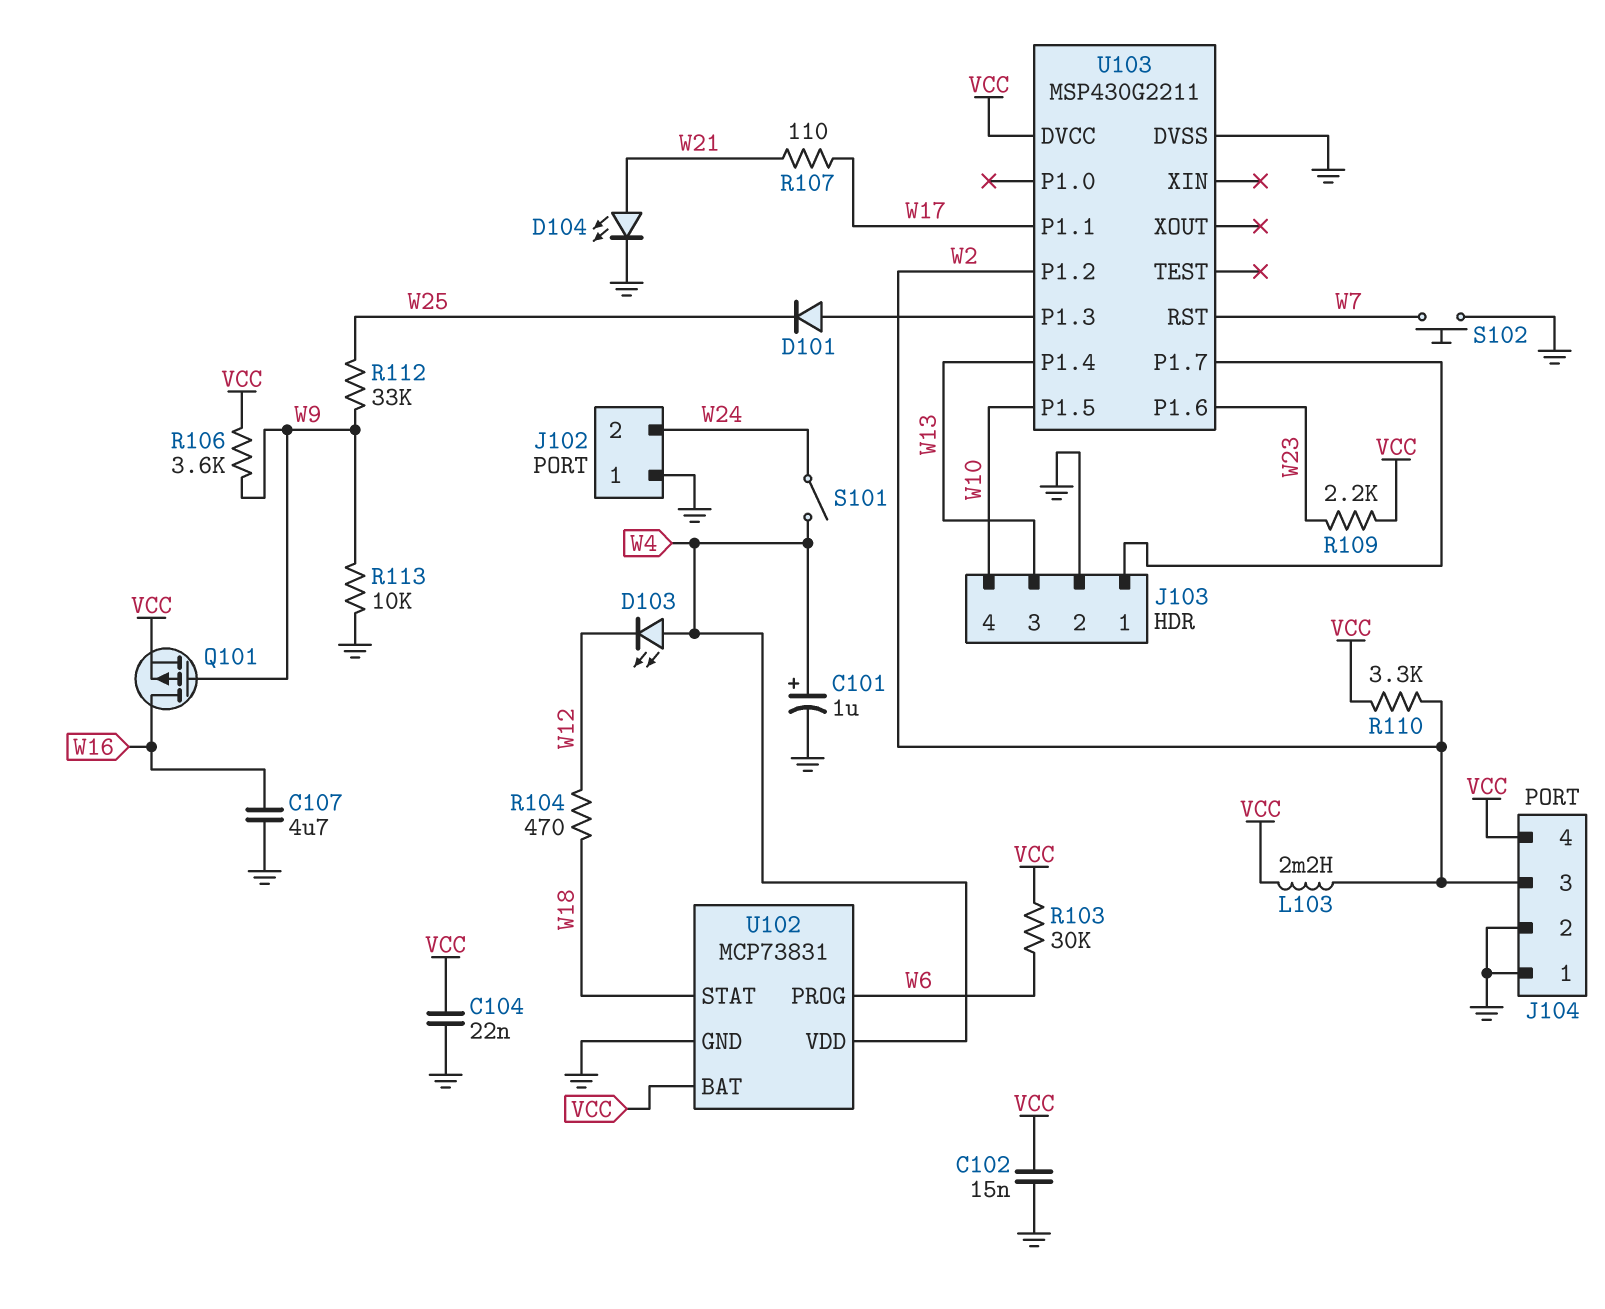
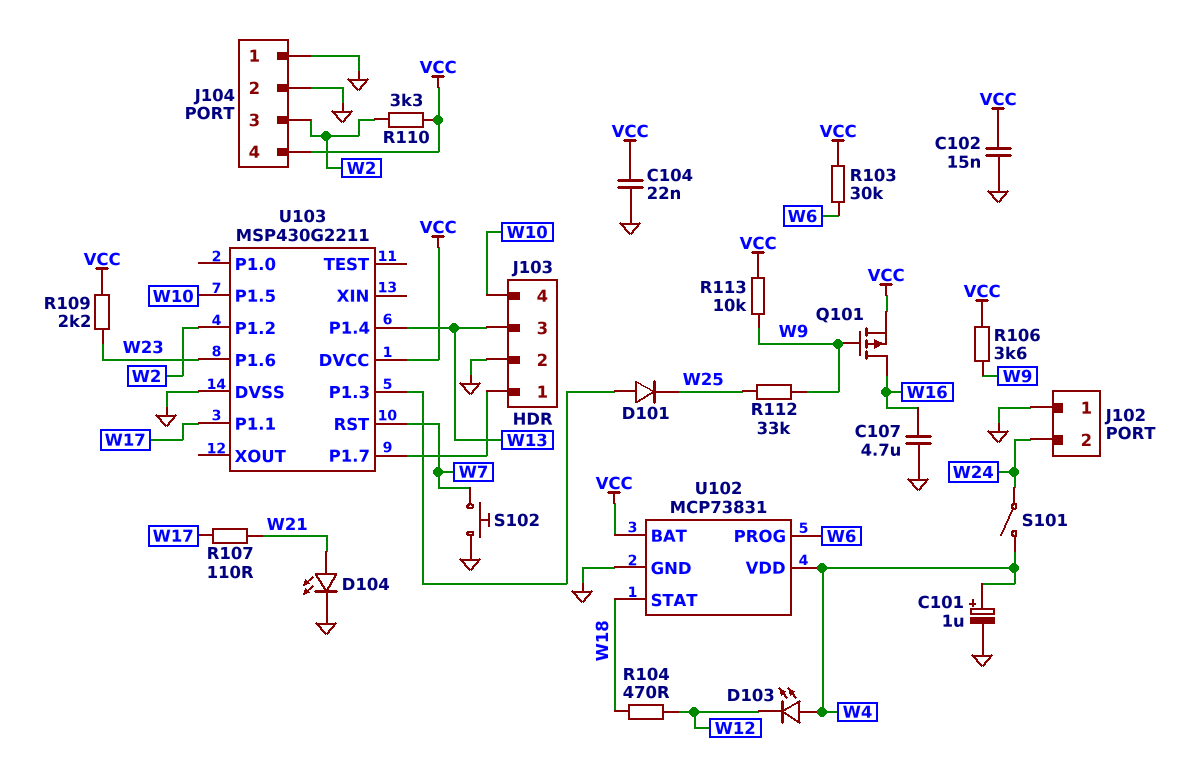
L103: 2.2mH (VCC, W2) -> none
R113: 10k (GND, W9) -> 10k (VCC, W9)

